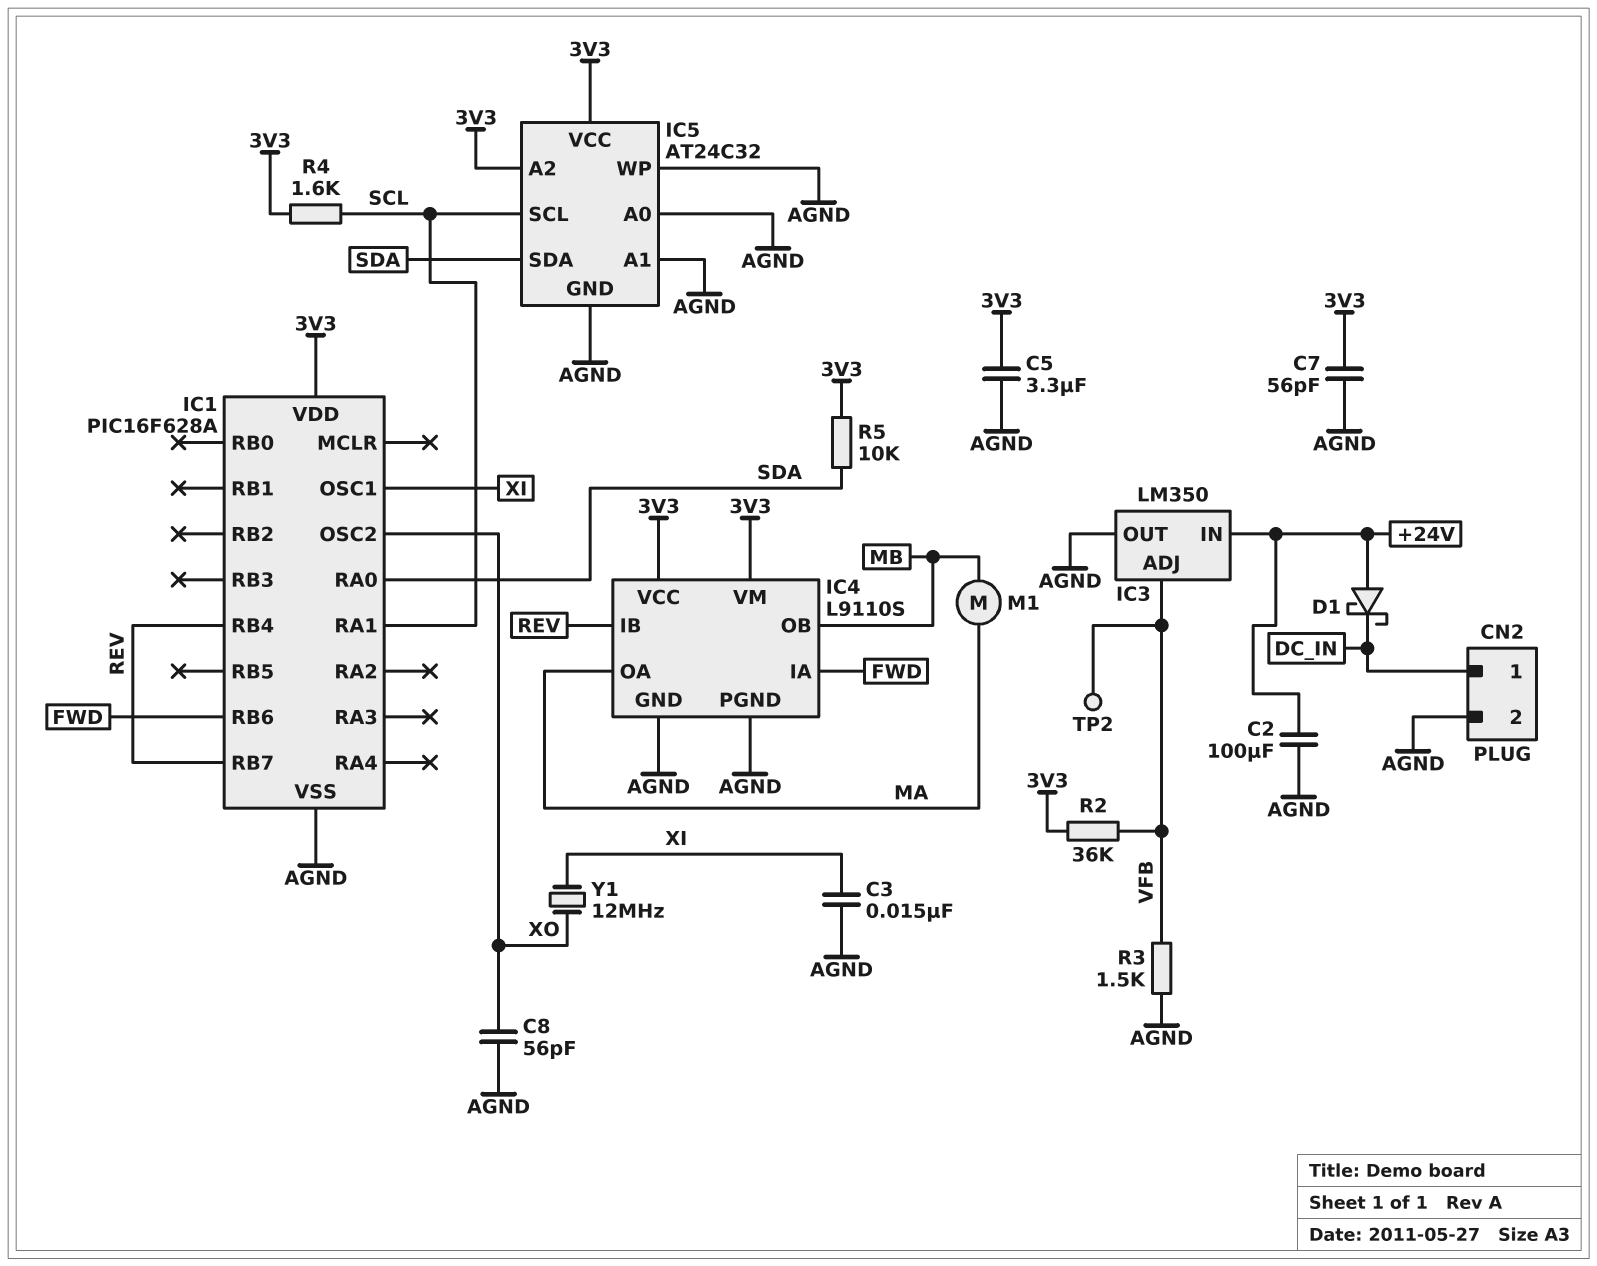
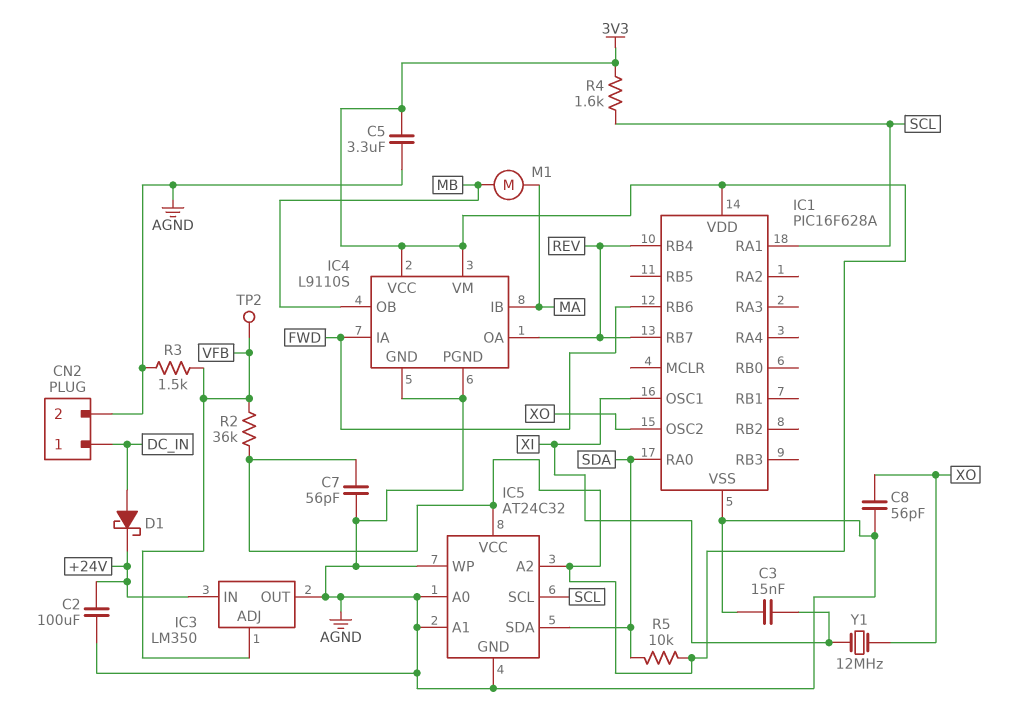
D1: schottky (A +24V, K DC_IN) -> schottky (A DC_IN, K +24V)
IC4 pin IB: REV -> MA
IC4 pin OA: MA -> REV

